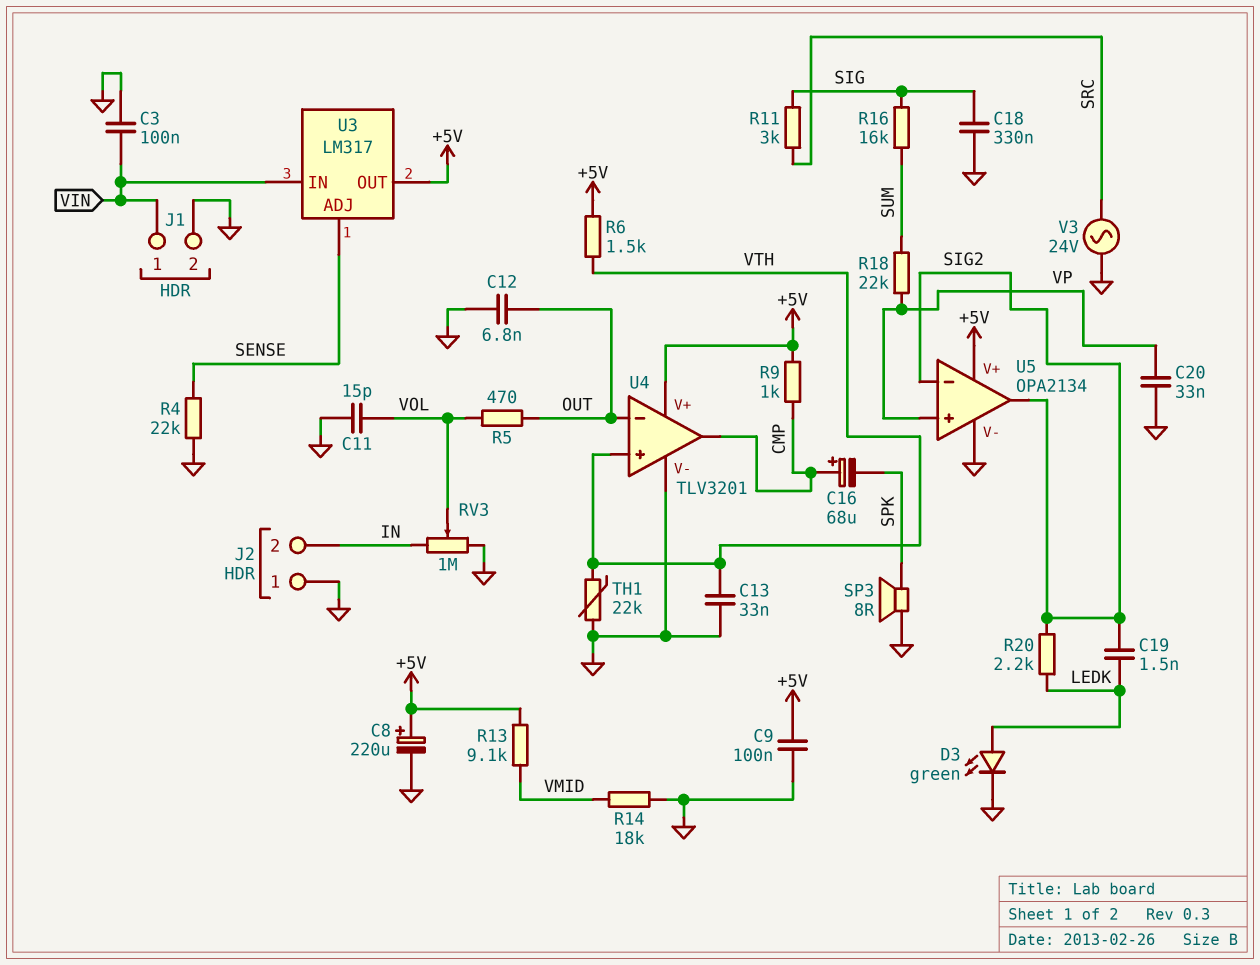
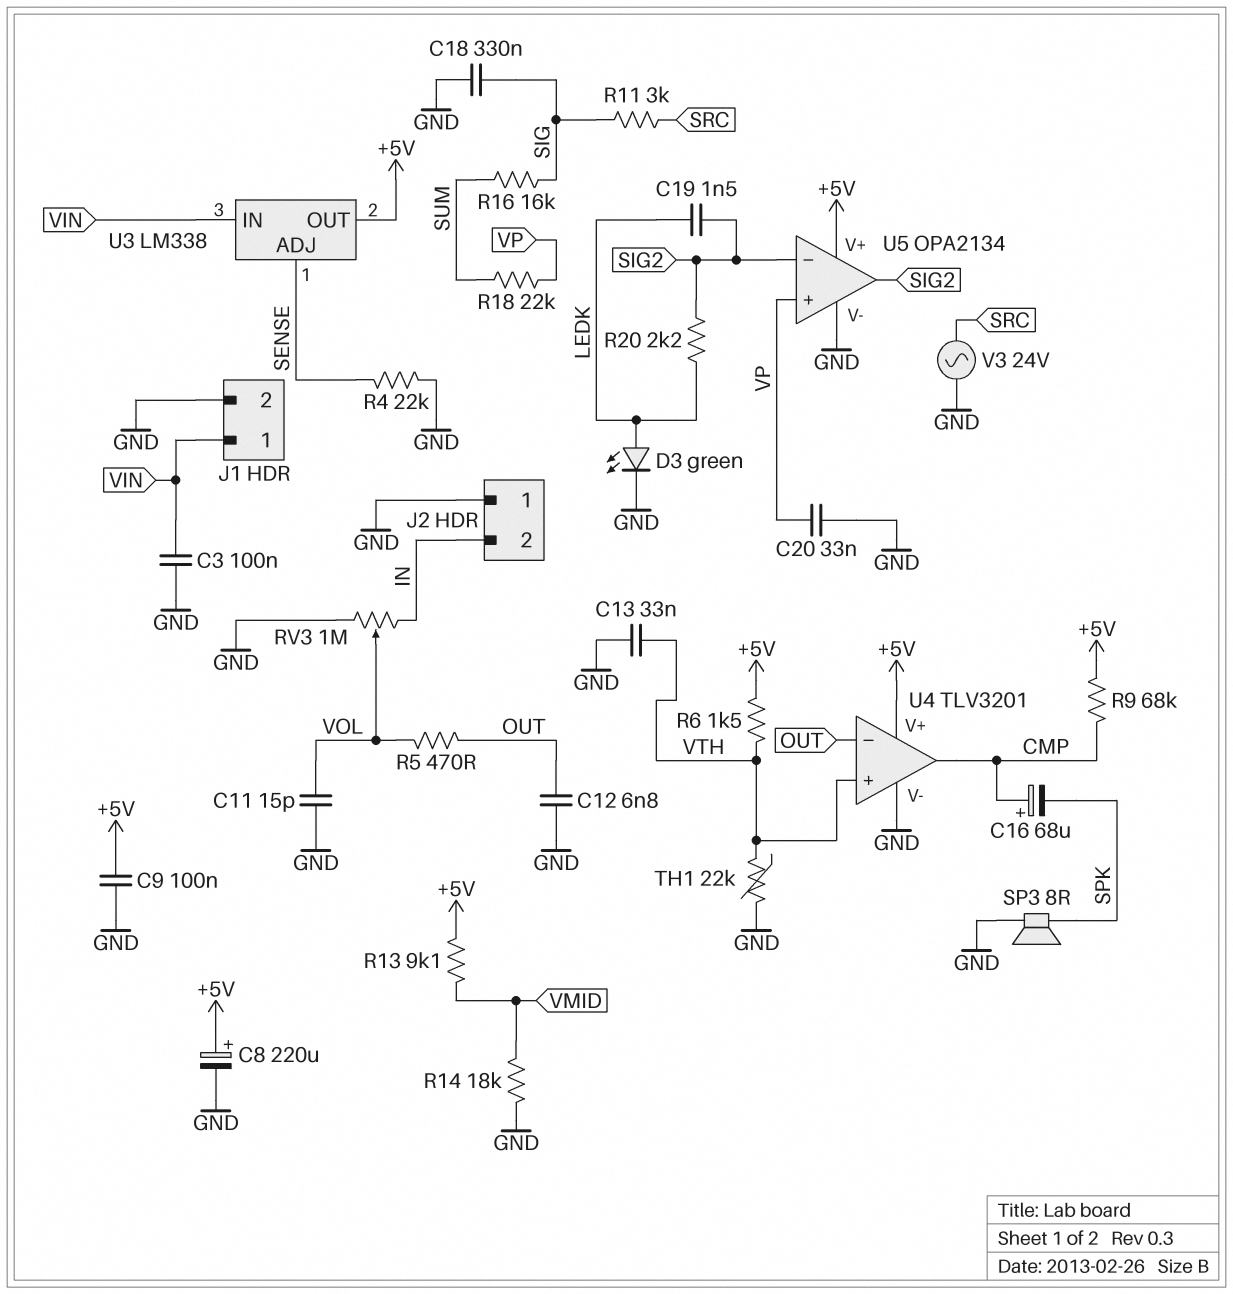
R9: 1k (+5V, CMP) -> 68k (+5V, CMP)
U3: LM317 -> LM338

